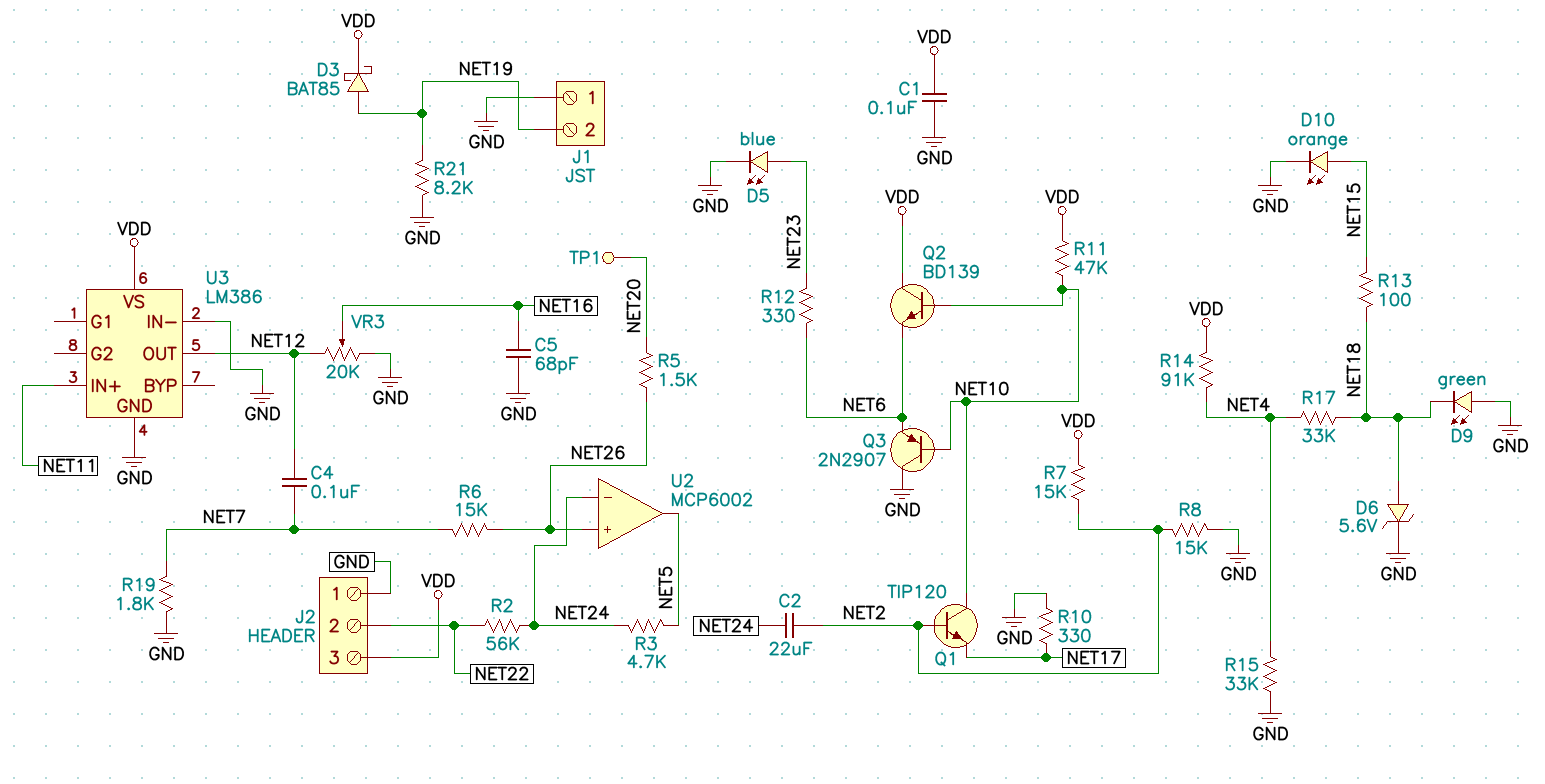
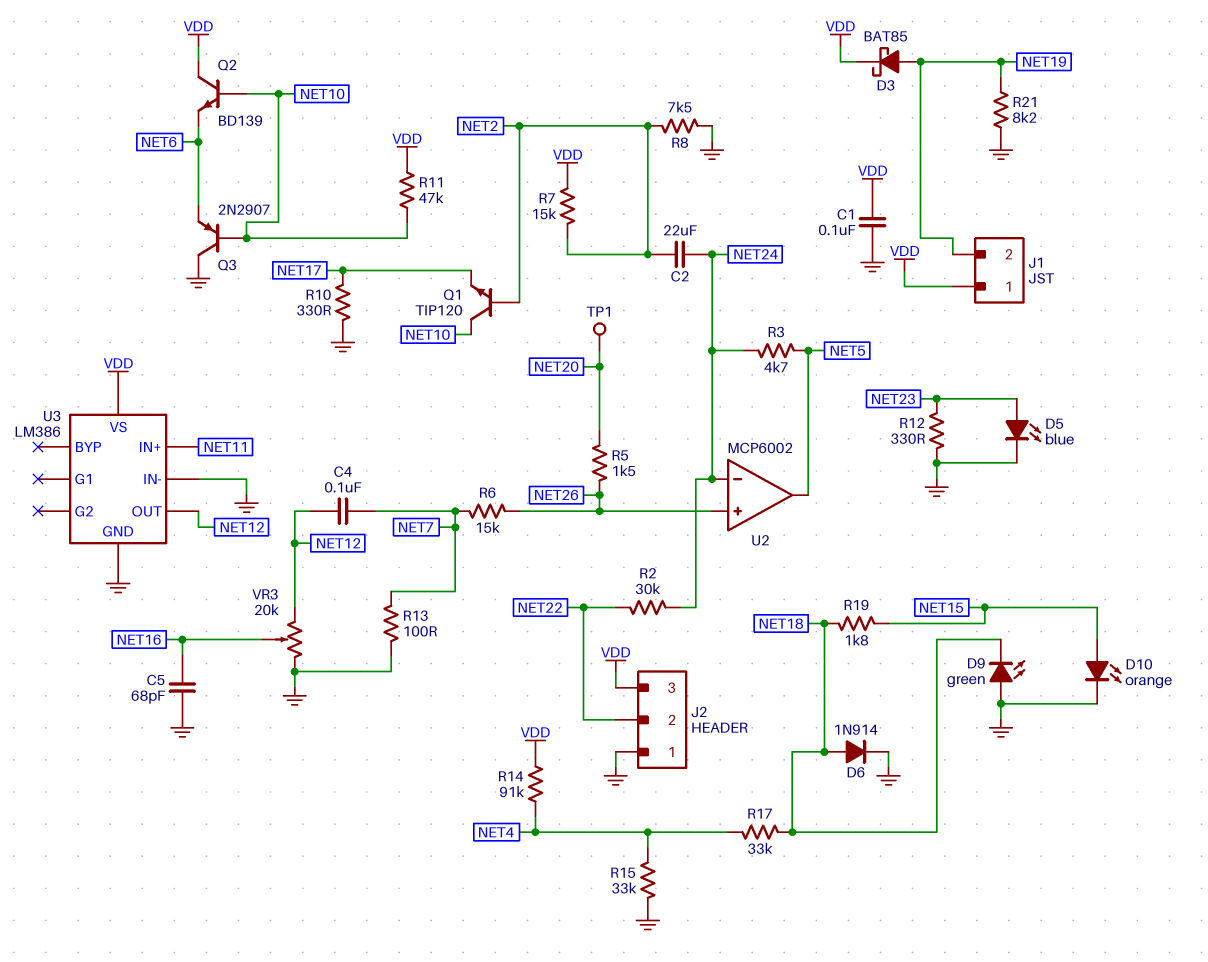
D6: zener 5.6V (A NET18, K GND) -> diode 1N914 (A NET18, K GND)
J1 pin 1: GND -> VDD
R2: 56k (NET22, NET24) -> 30k (NET22, NET24)
R8: 15k (GND, NET2) -> 7.5k (GND, NET2)
R12: 330 (NET6, NET23) -> 330 (GND, NET23)
R13: 100 (NET15, NET18) -> 100 (GND, NET7)
R19: 1.8k (GND, NET7) -> 1.8k (NET15, NET18)

